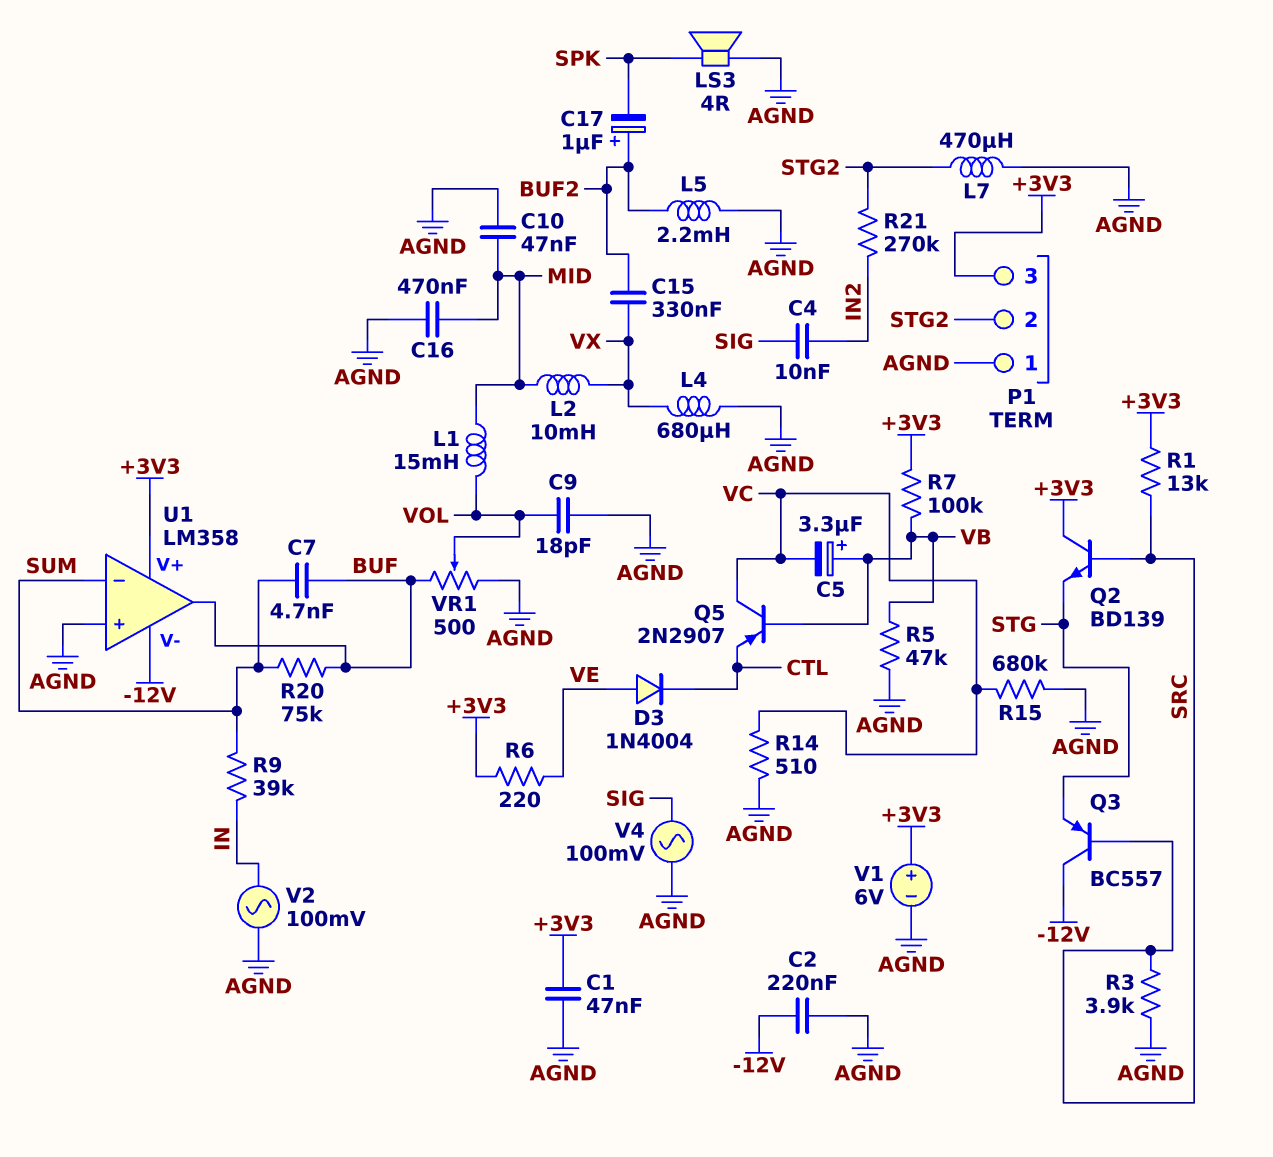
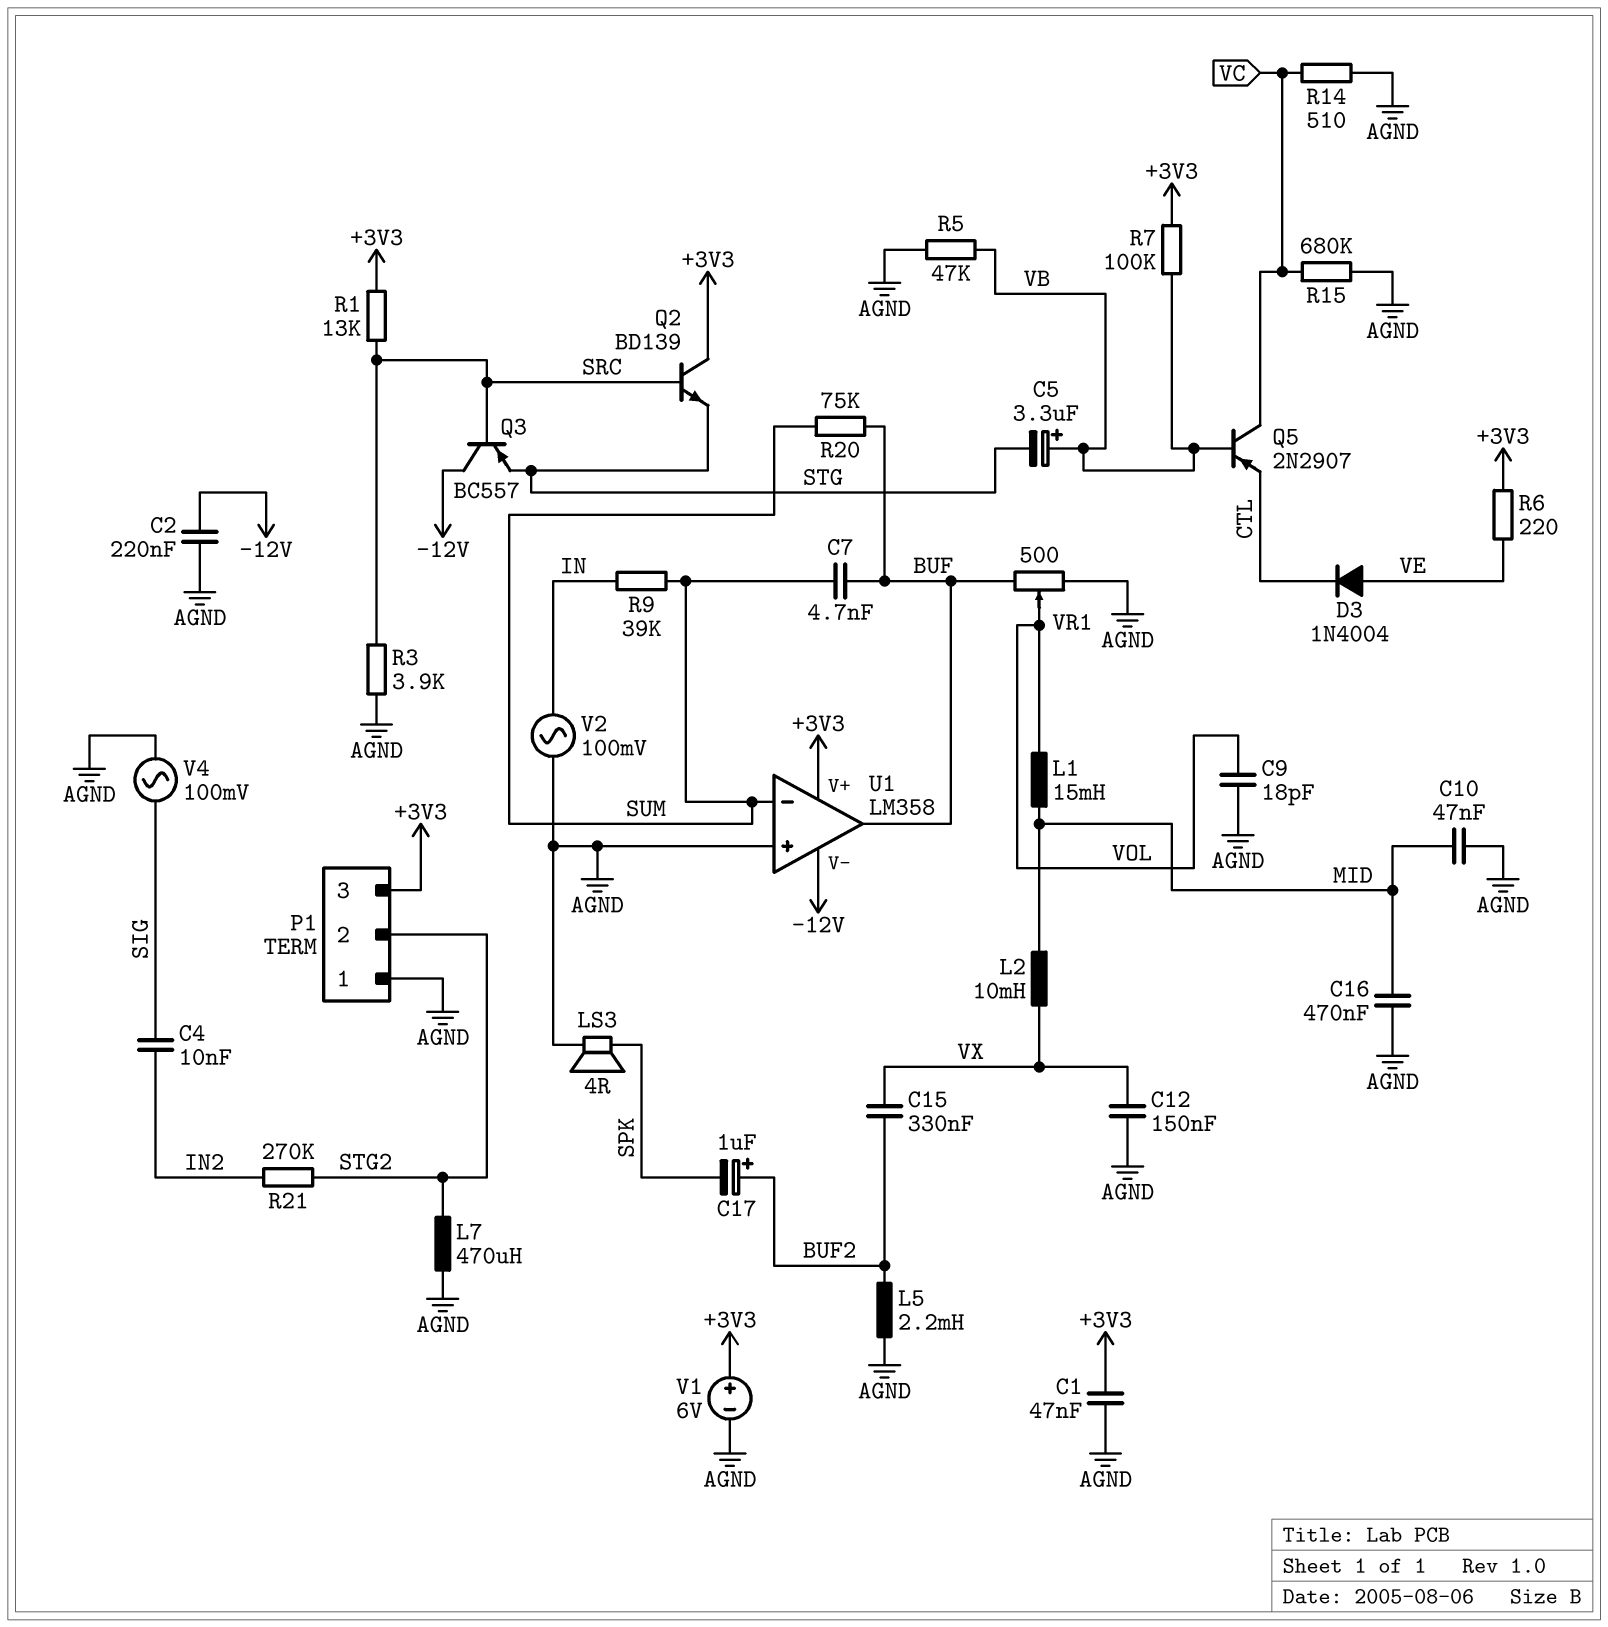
C5: 3.3uF (plus VB, minus VC) -> 3.3uF (plus VB, minus STG)
C12: none -> 150nF (AGND, VX)
L4: 680uH (AGND, VX) -> none

